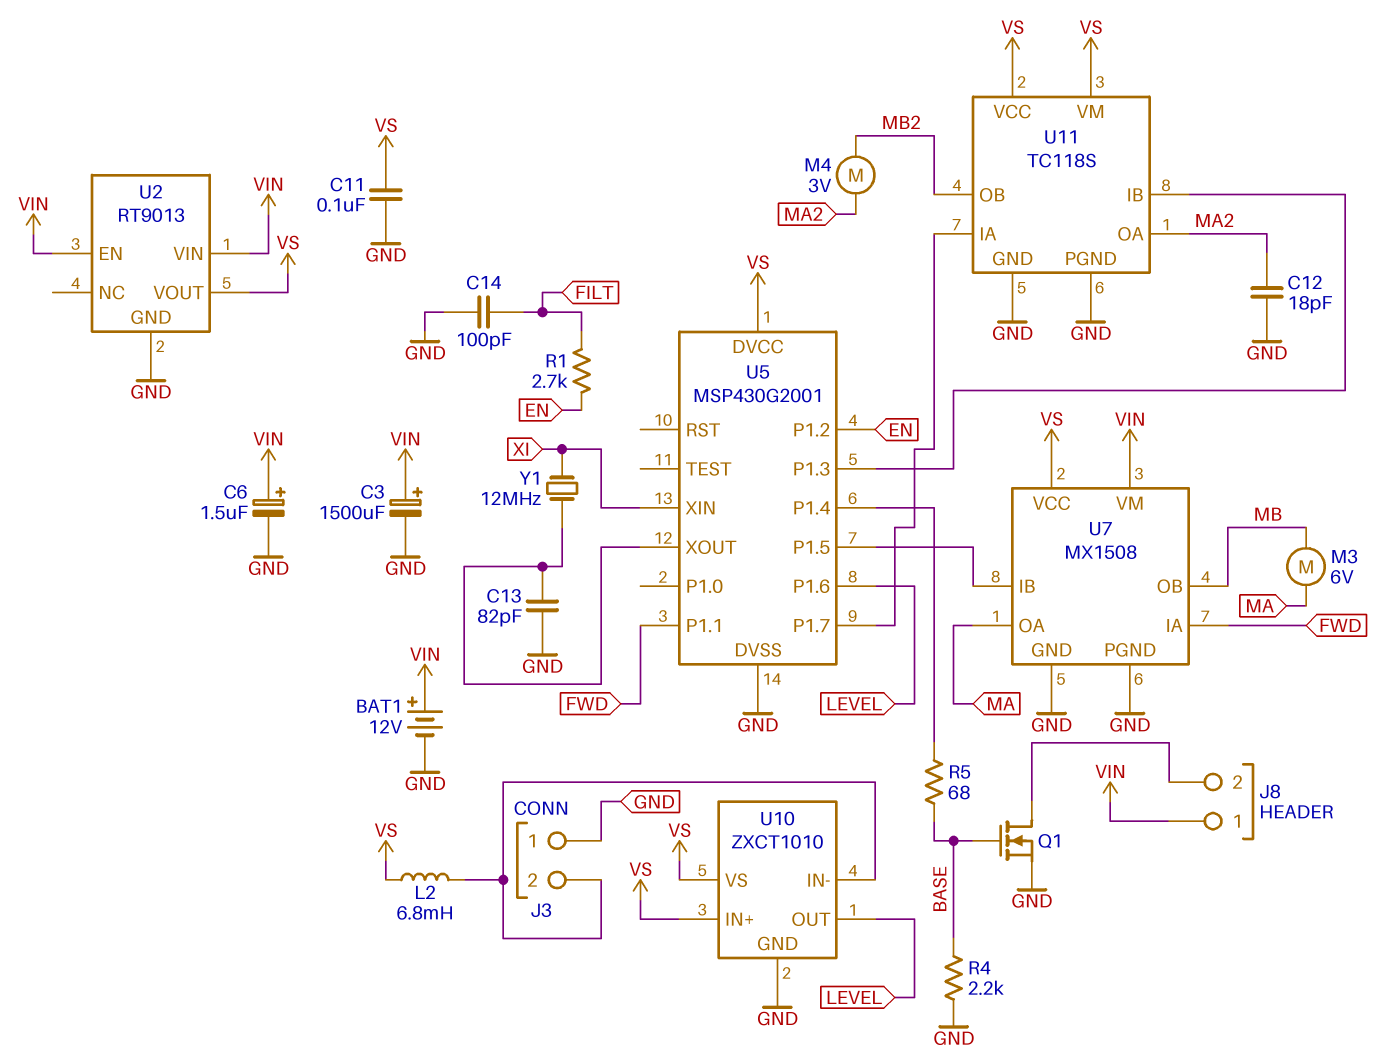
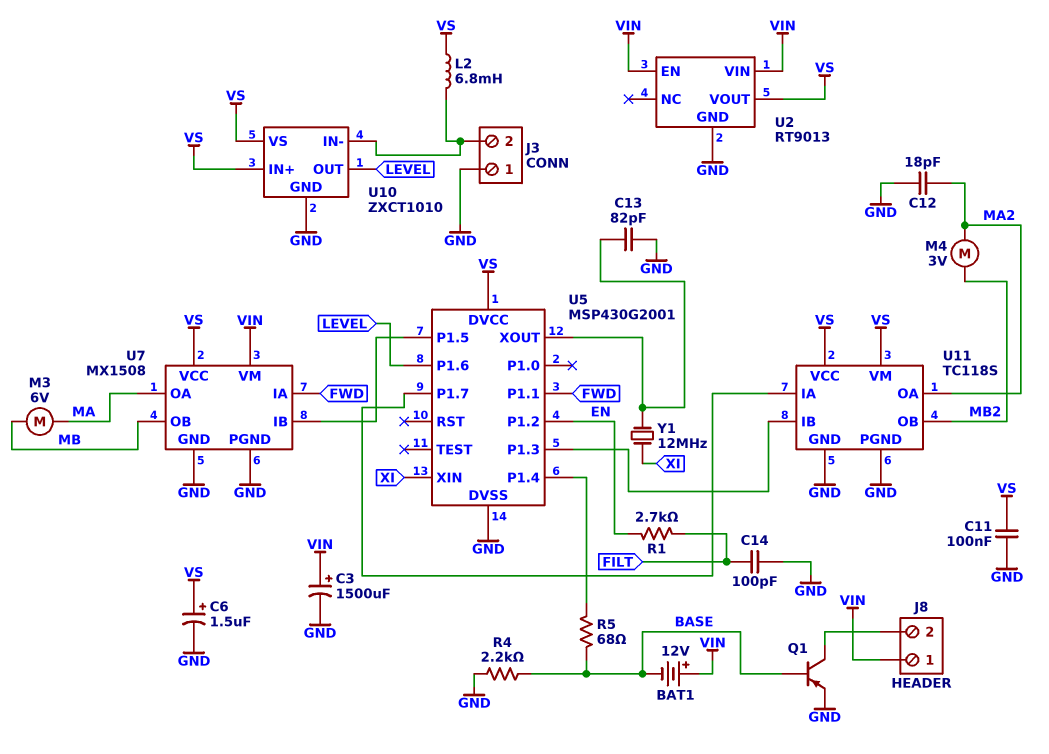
BAT1: 12V (plus VIN, minus GND) -> 12V (plus VIN, minus BASE)
C6: 1.5uF (plus VIN, minus GND) -> 1.5uF (plus VS, minus GND)
Q1: NMOS (G BASE, D J8/2, S GND) -> PNP (B BASE, C J8/2, E GND)

